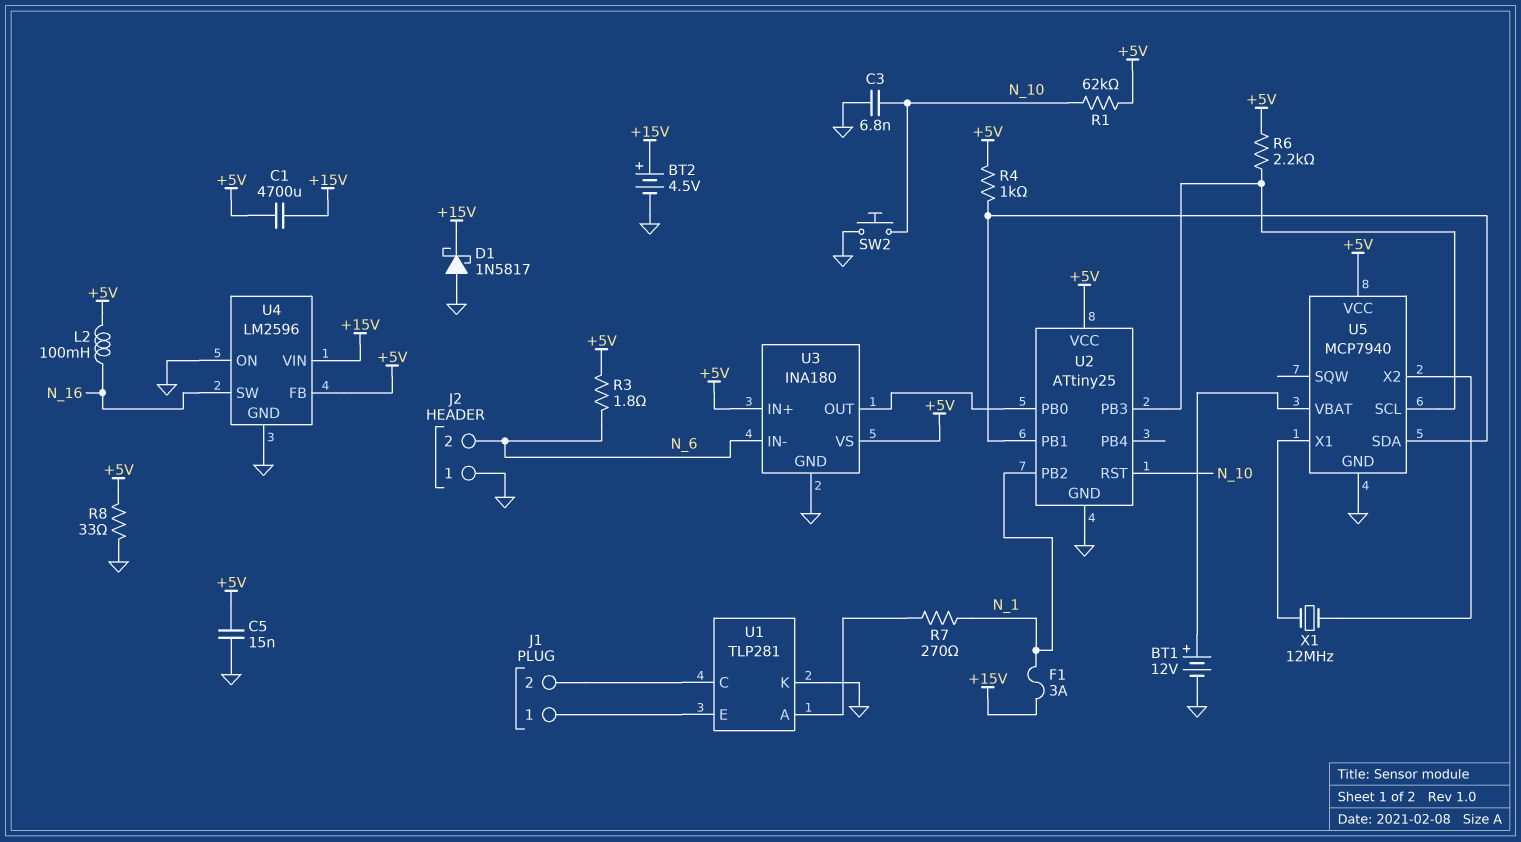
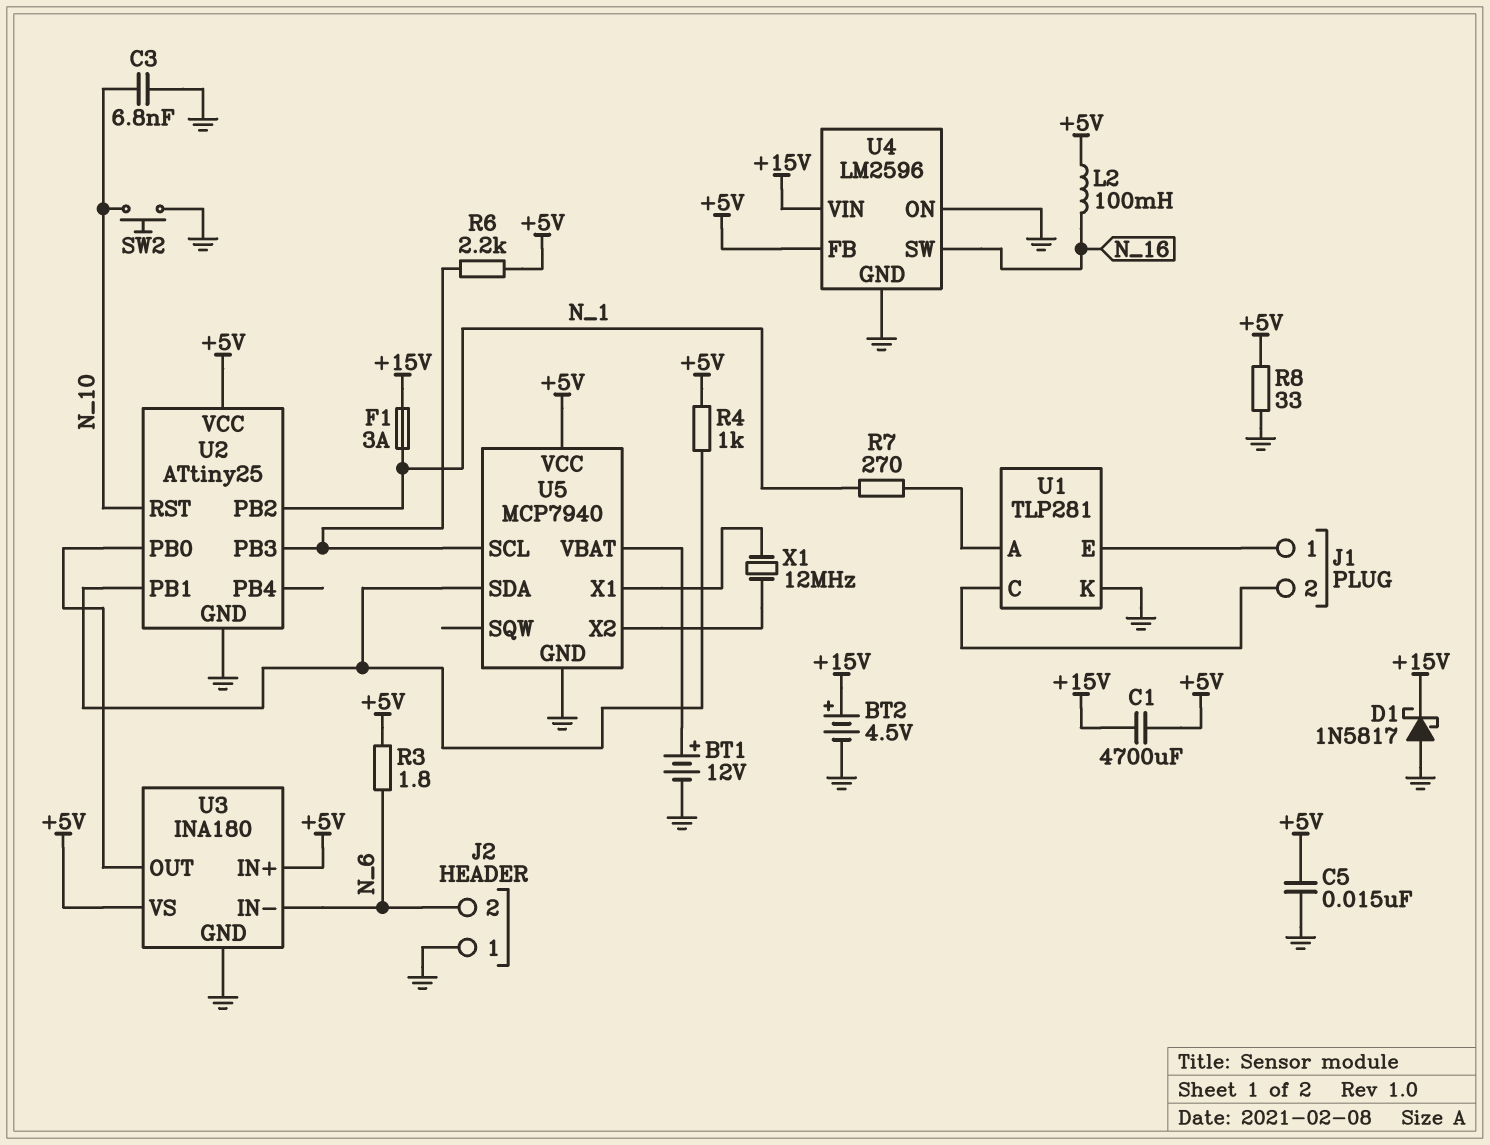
R1: 62k (+5V, N_10) -> none

